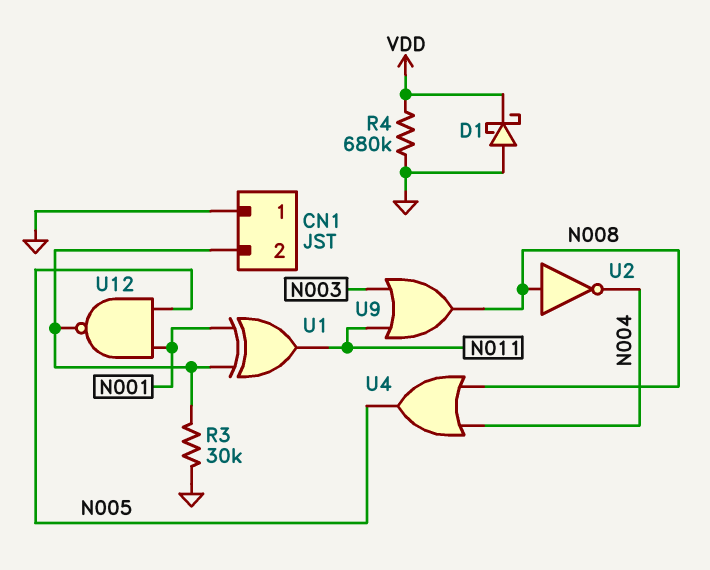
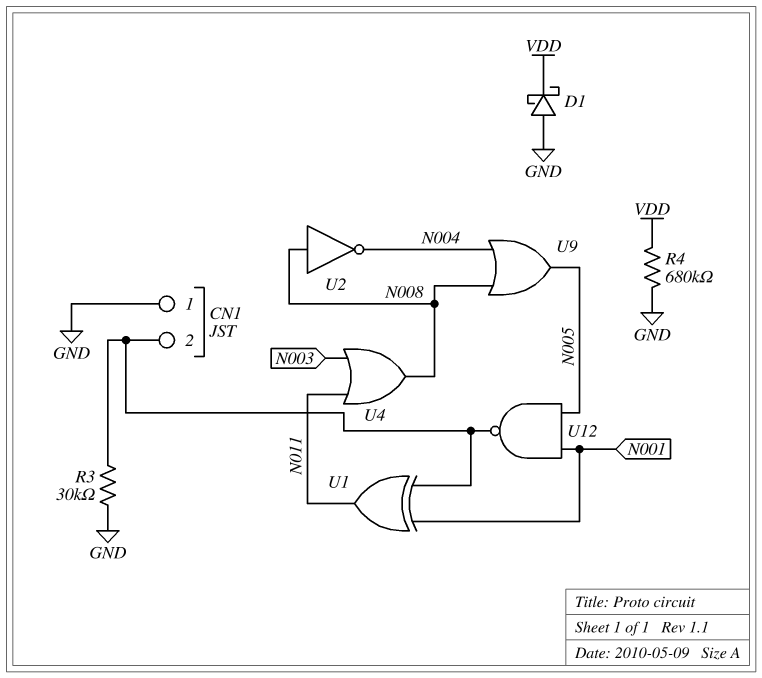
U4: OR (in N004, in N008, out N005) -> OR (in N003, in N011, out N008)
U9: OR (in N003, in N011, out N008) -> OR (in N004, in N008, out N005)

